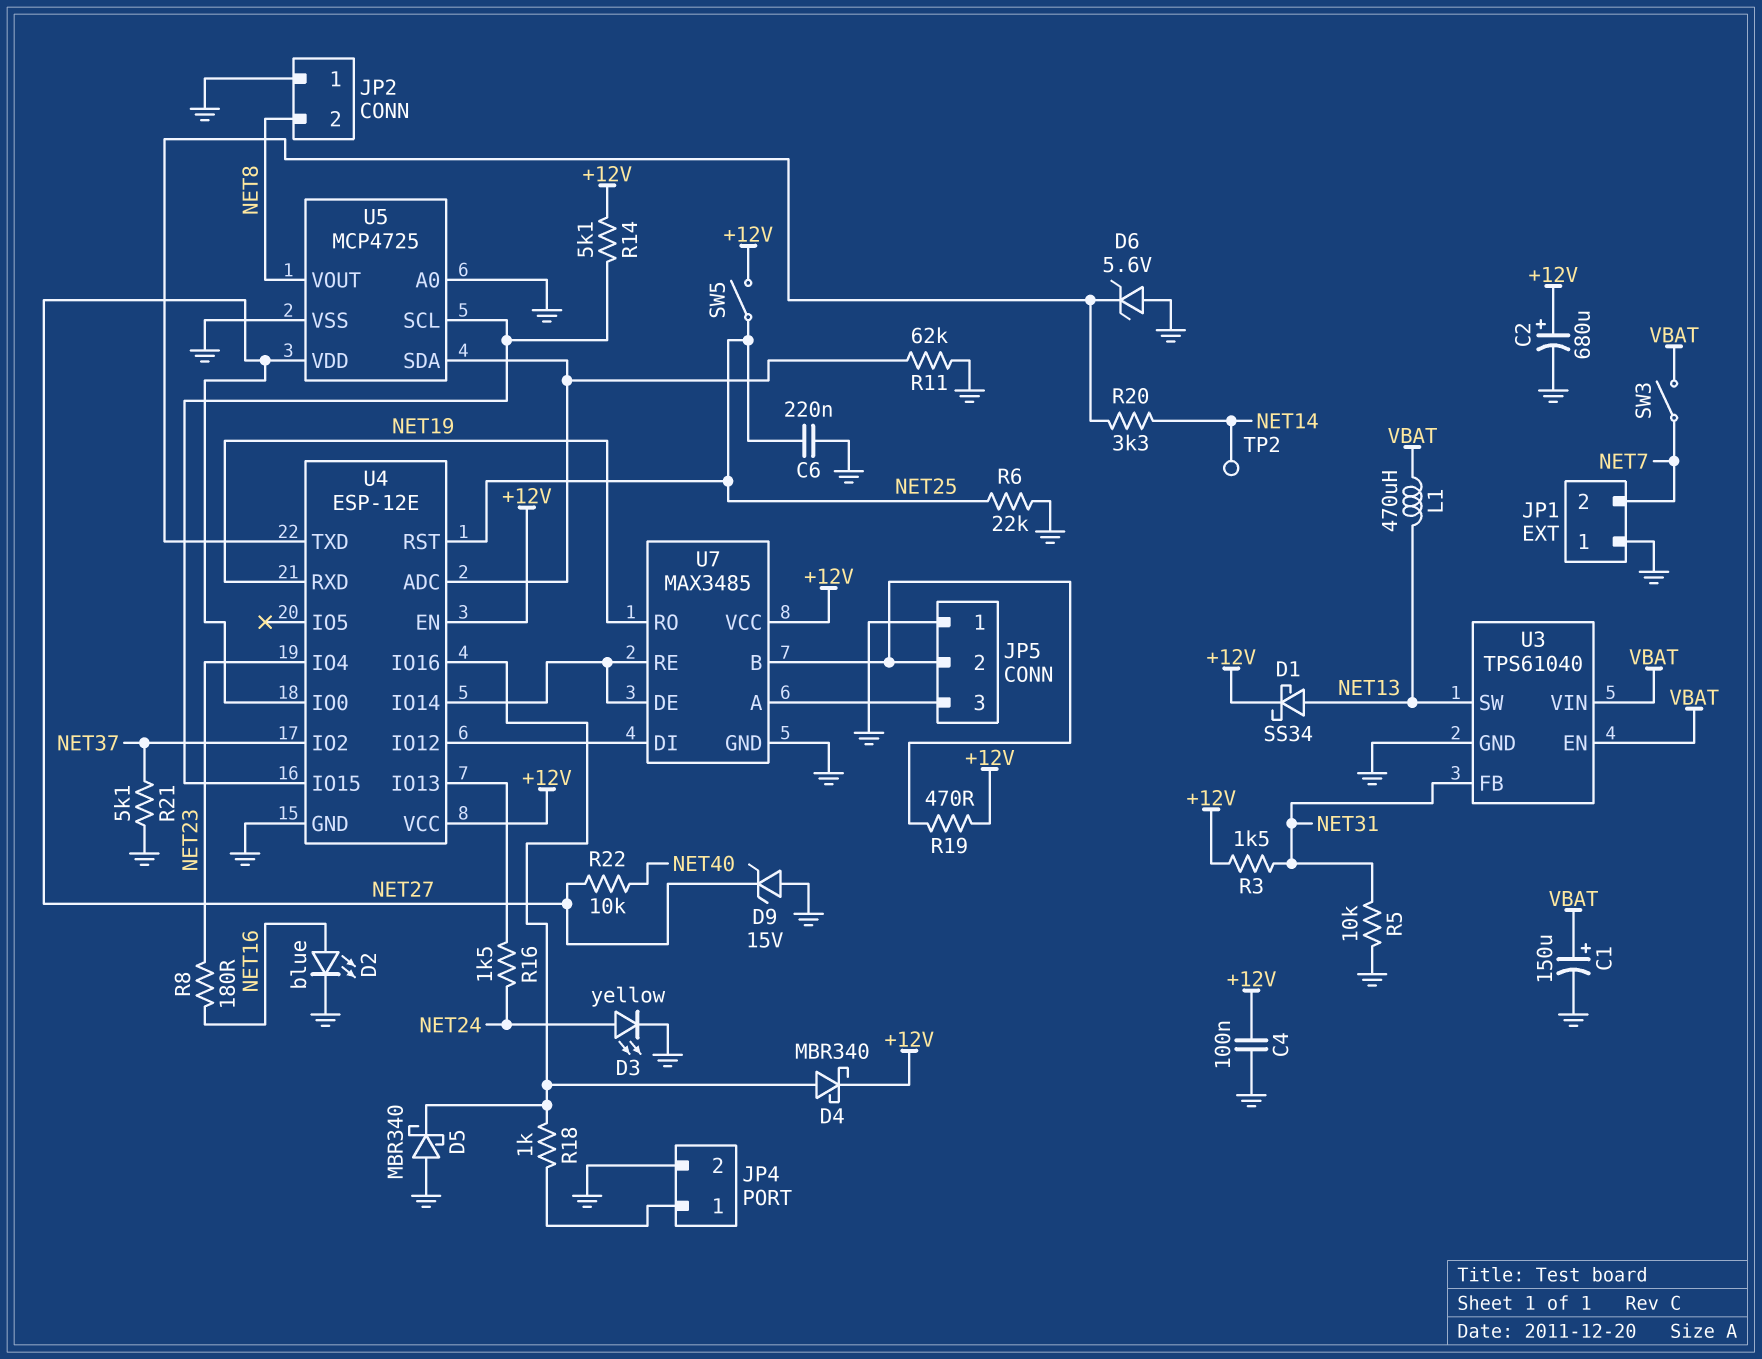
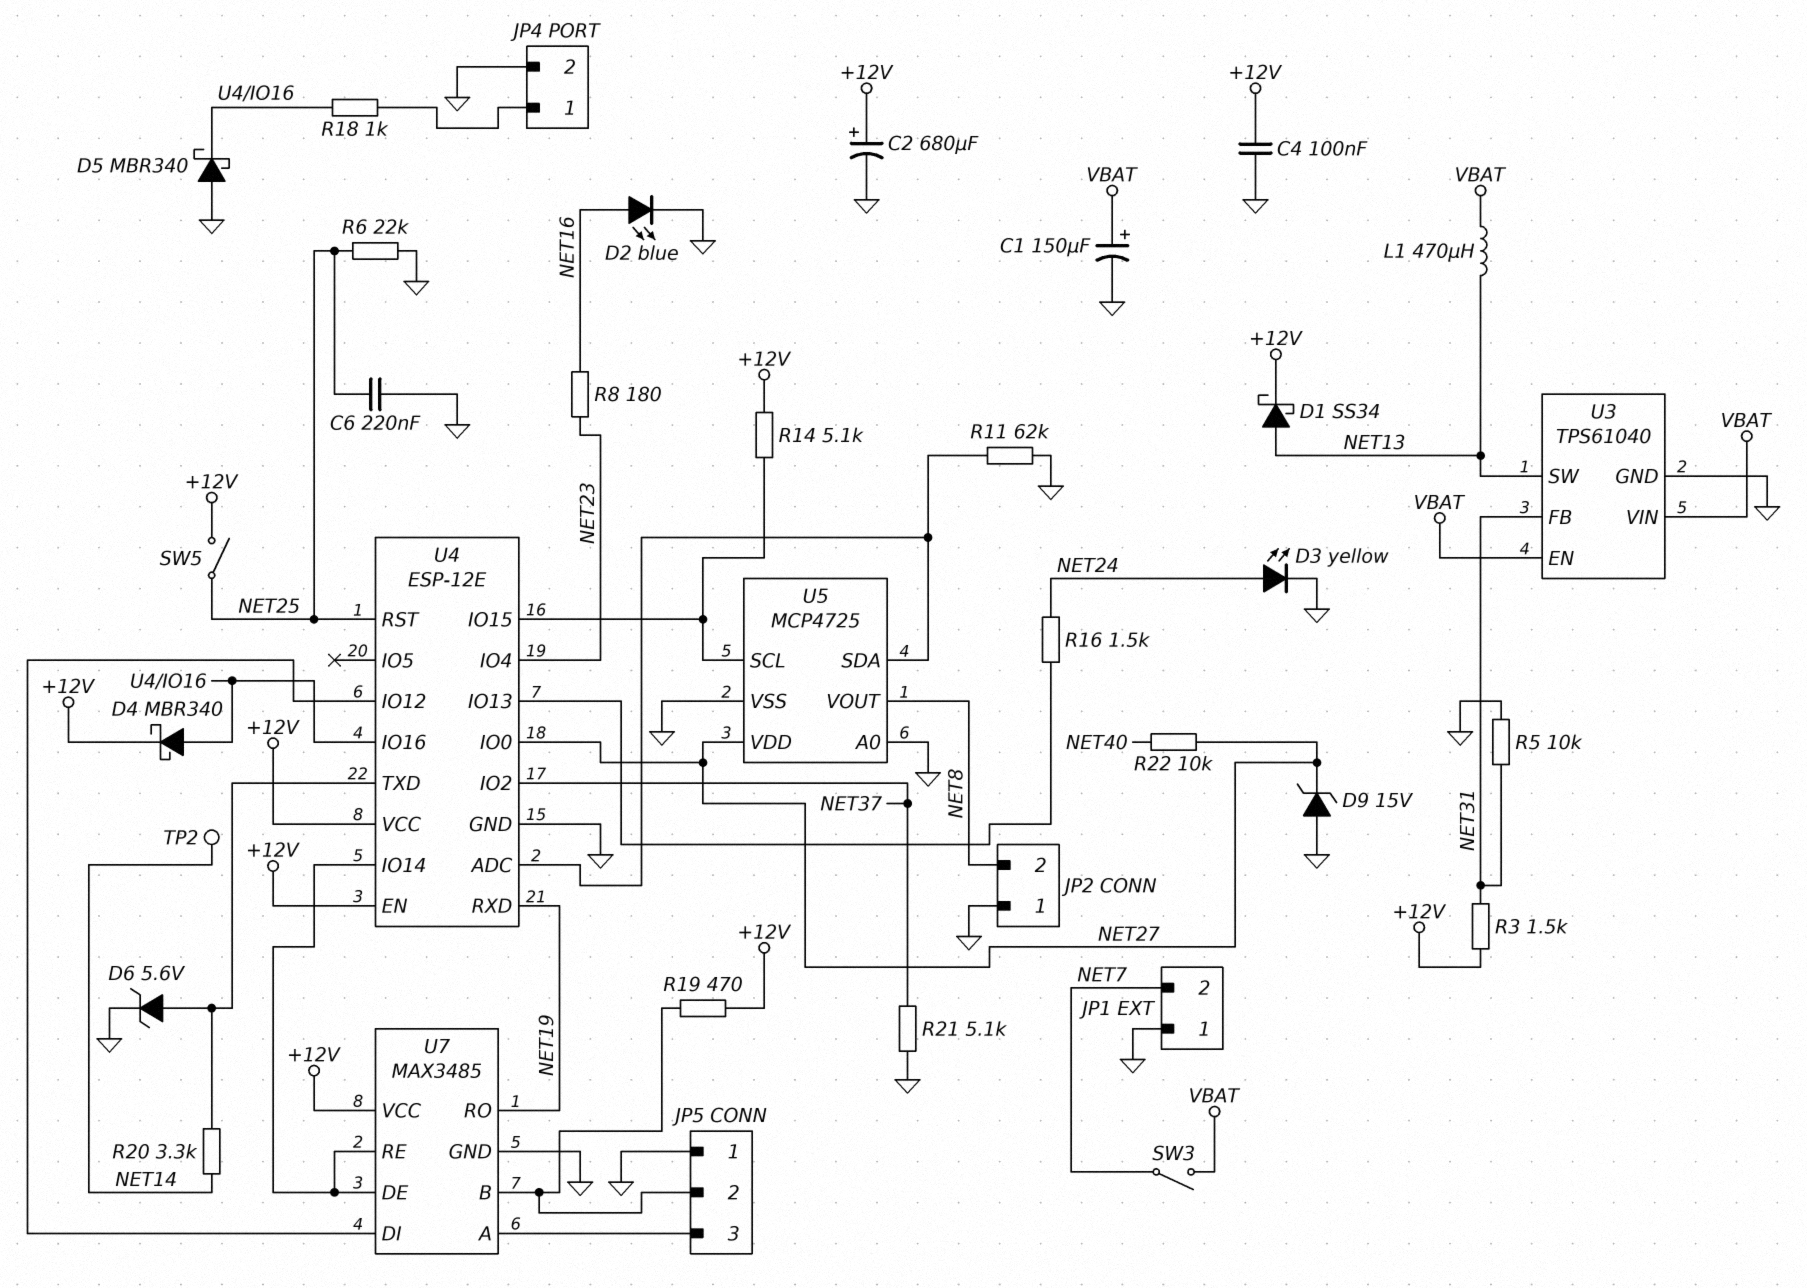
D6: zener 5.6V (A GND, K U4/TXD) -> zener 5.6V (A U4/TXD, K GND)

